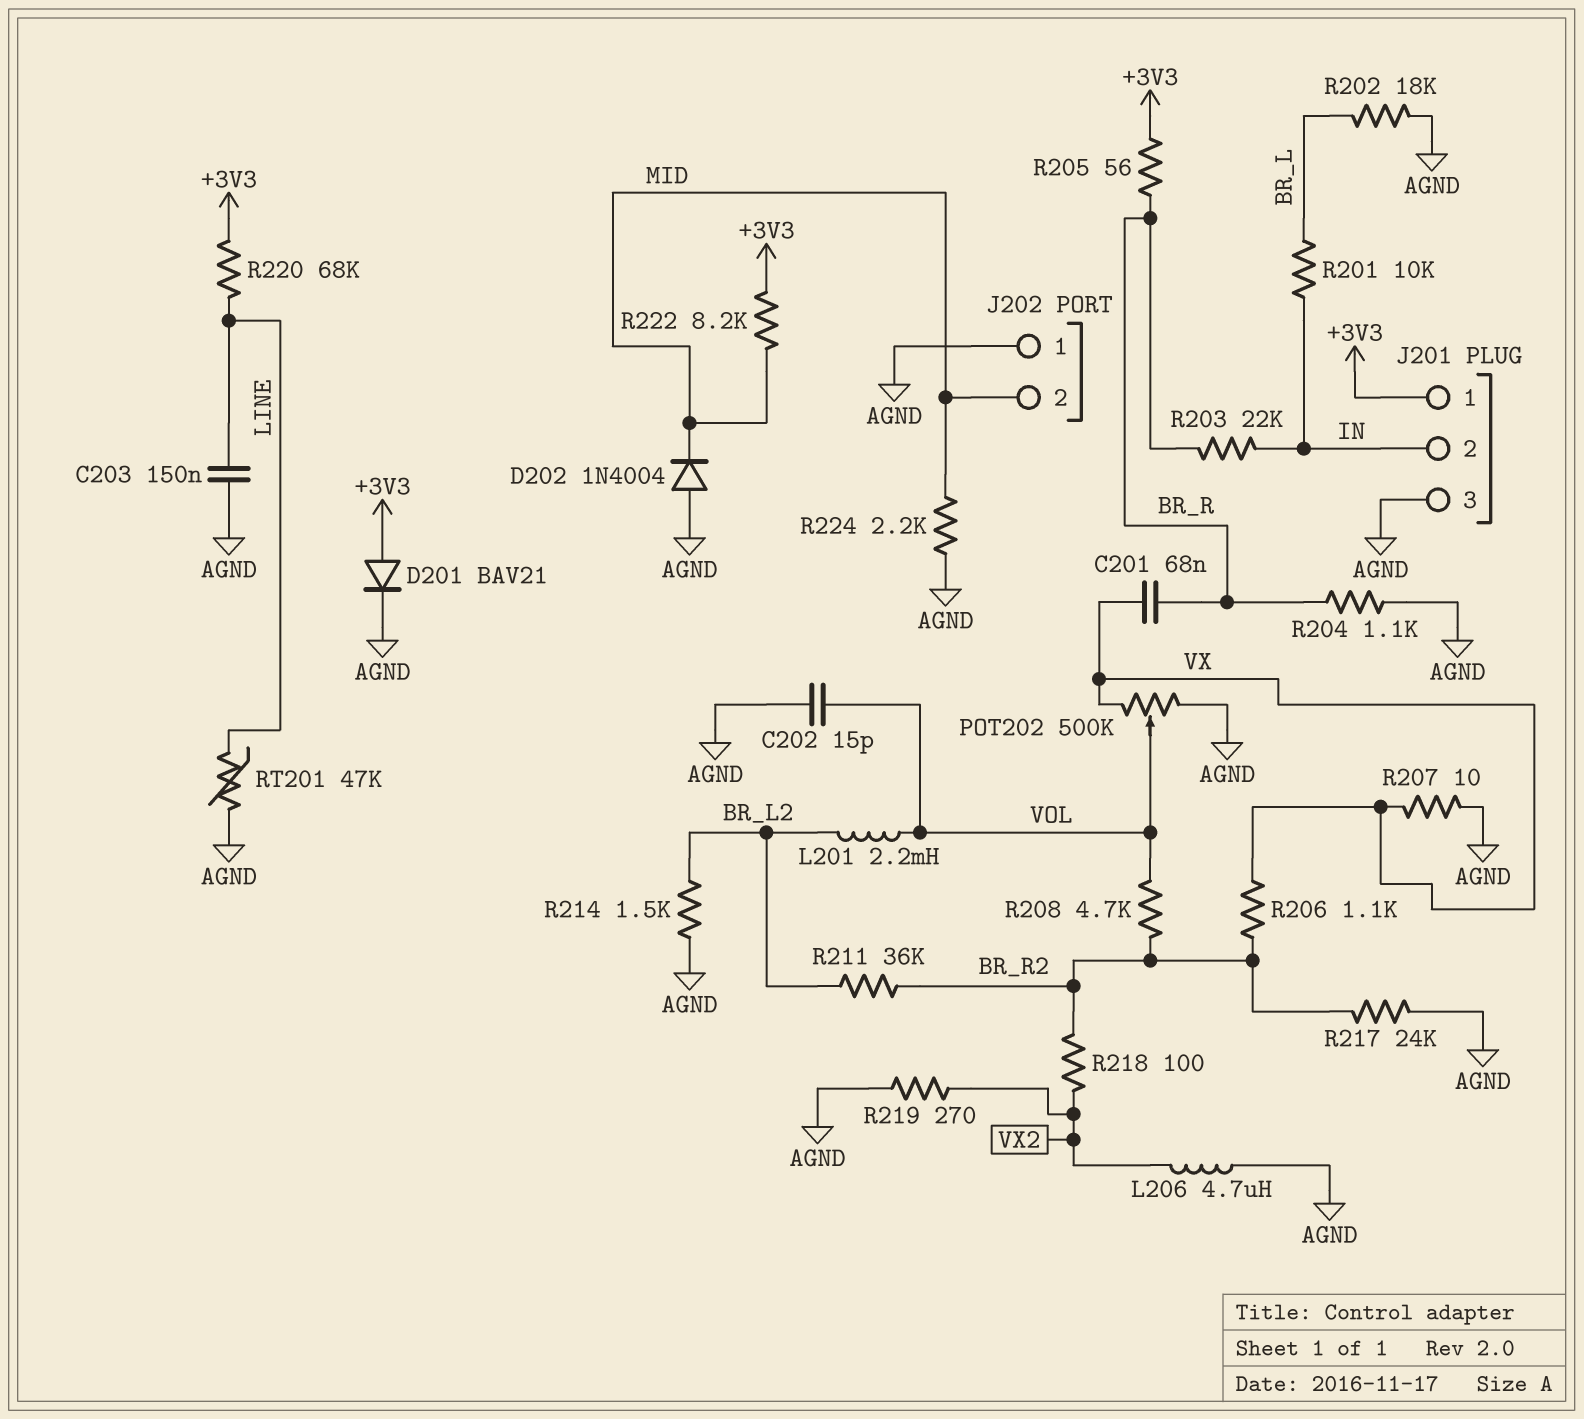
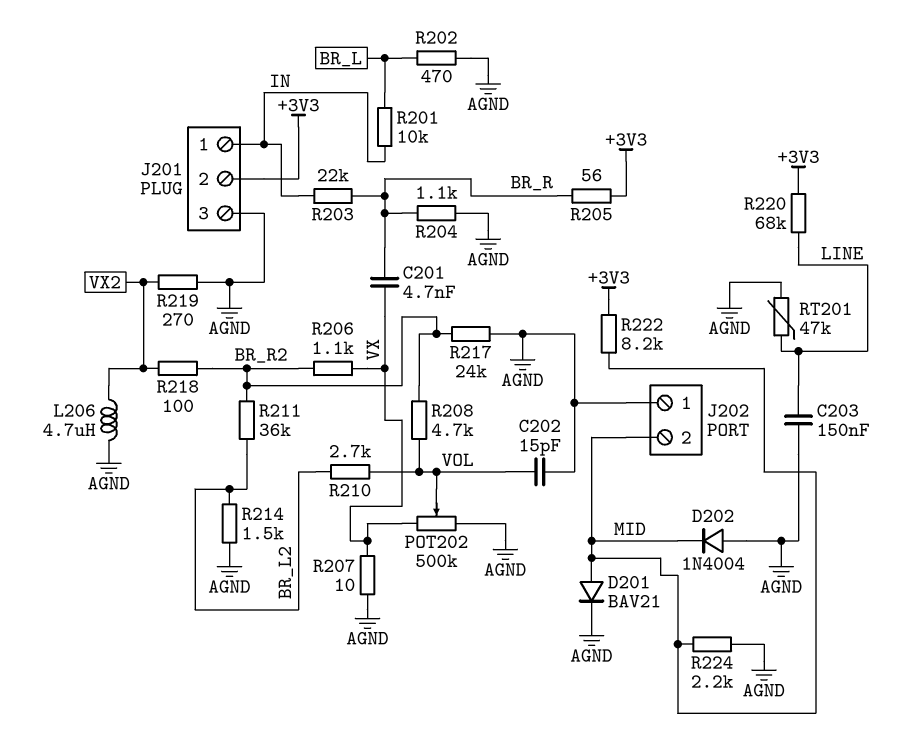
C201: 68nF (BR_R, VX) -> 4.7nF (BR_R, VX)
D201: diode BAV21 (A +3V3, K AGND) -> diode BAV21 (A MID, K AGND)
J201 pin 1: +3V3 -> IN
J201 pin 2: IN -> +3V3
L201: 2.2mH (BR_L2, VOL) -> none
R202: 18k (AGND, BR_L) -> 470 (AGND, BR_L)
R210: none -> 2.7k (BR_L2, VOL)

